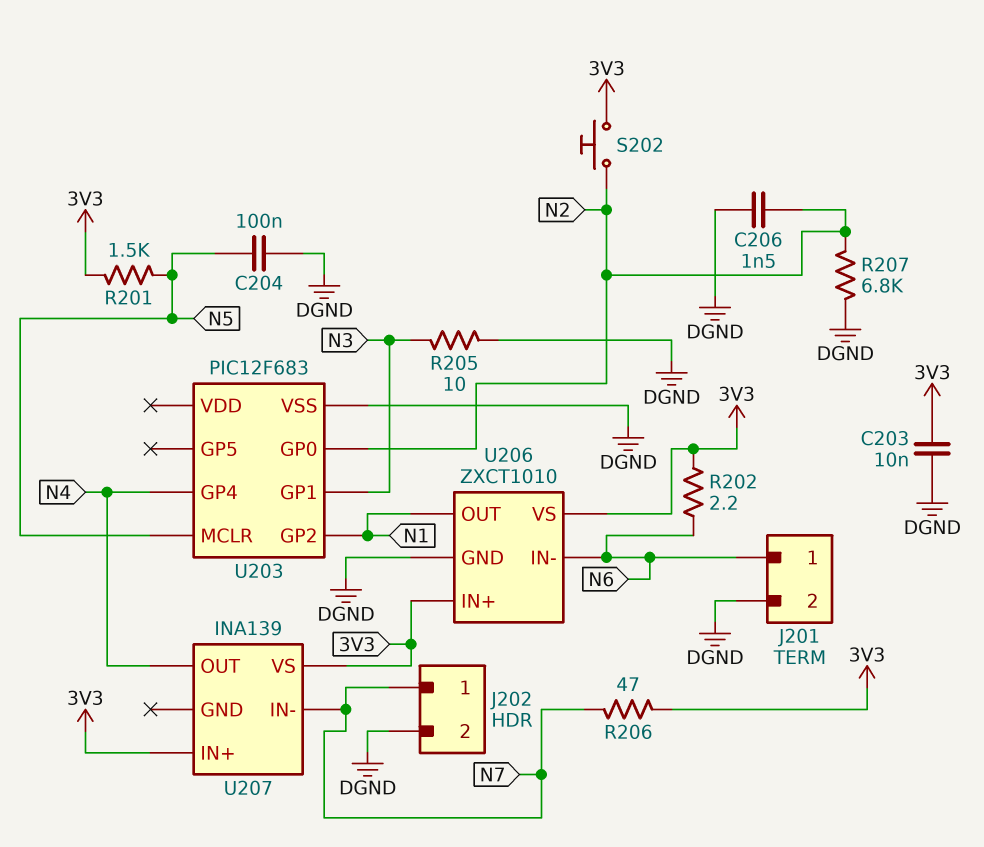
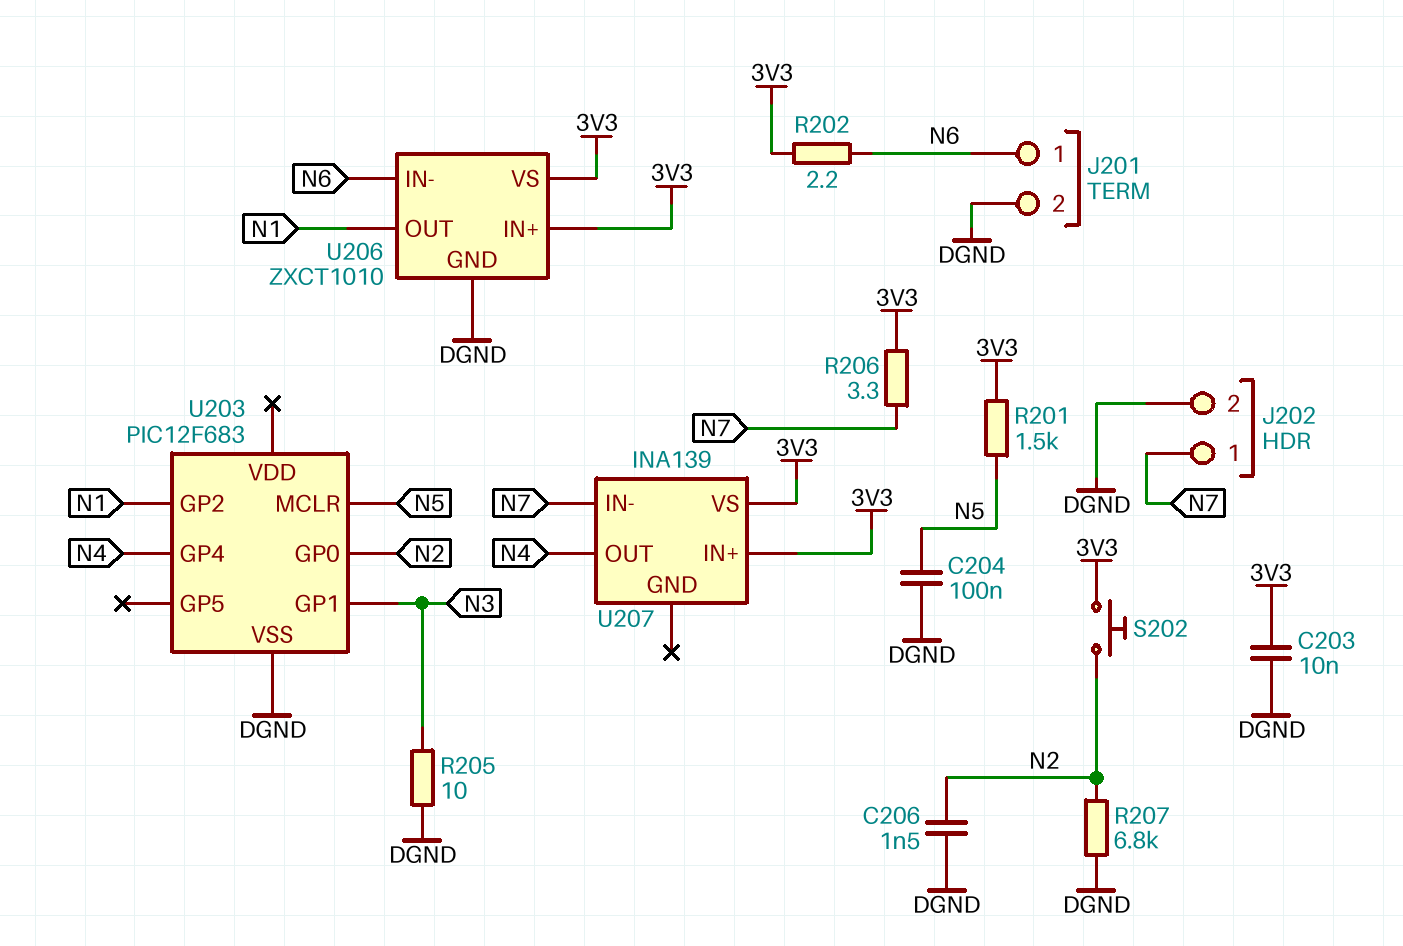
R206: 47 (3V3, N7) -> 3.3 (3V3, N7)

